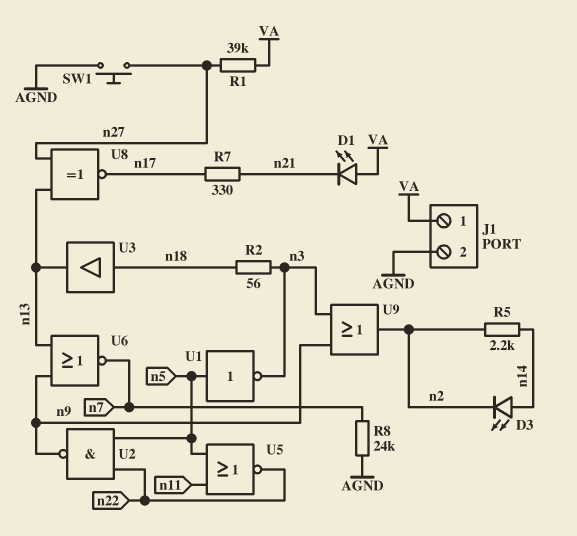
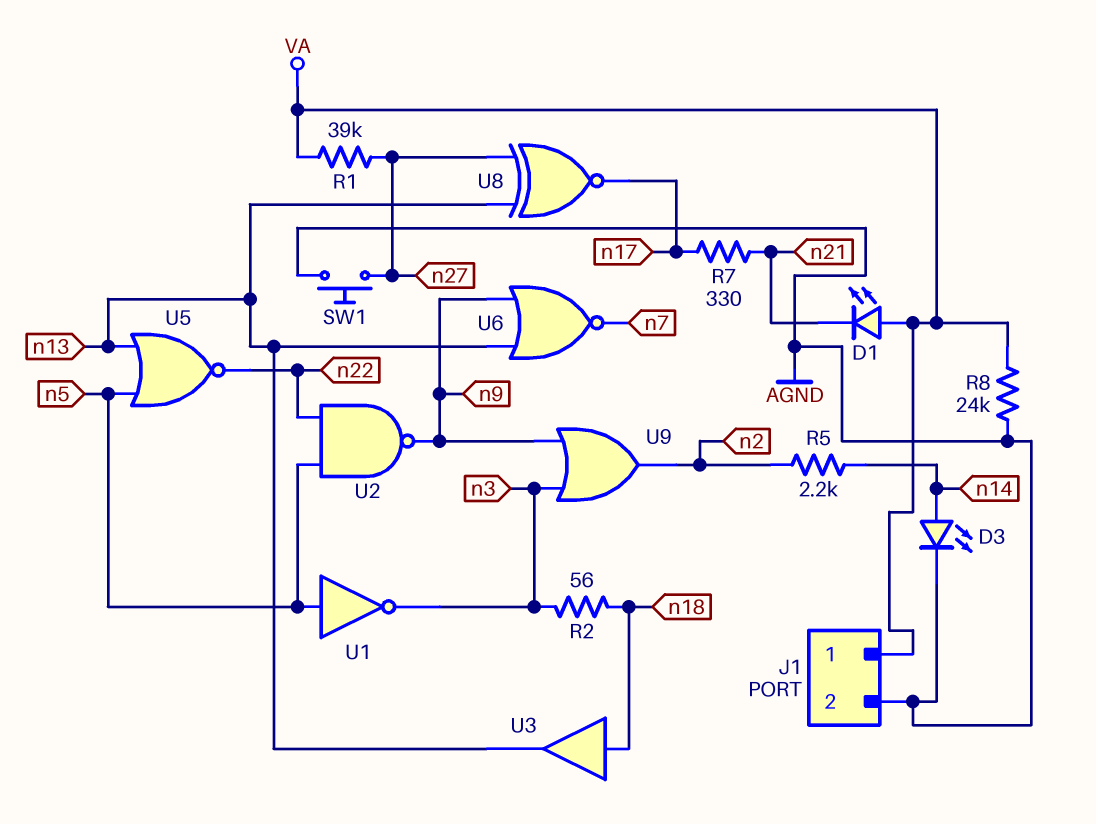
D3: LED (A n14, K n2) -> LED (A n14, K AGND)
R8: 24k (AGND, n7) -> 24k (AGND, VA)
U5: NOR (in n5, in n11, out n22) -> NOR (in n5, in n13, out n22)

